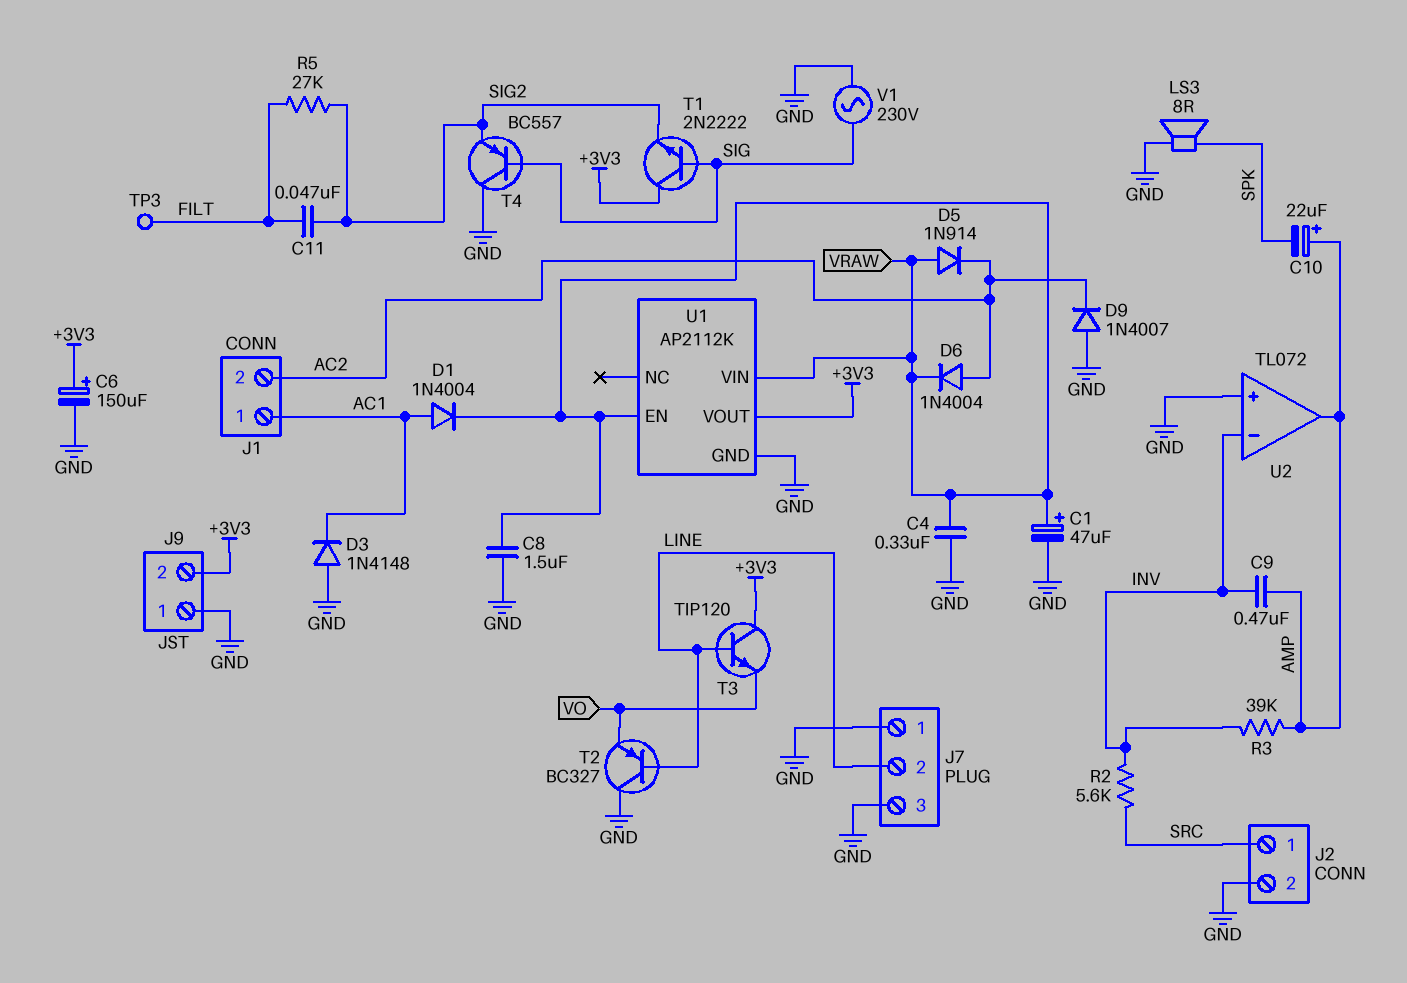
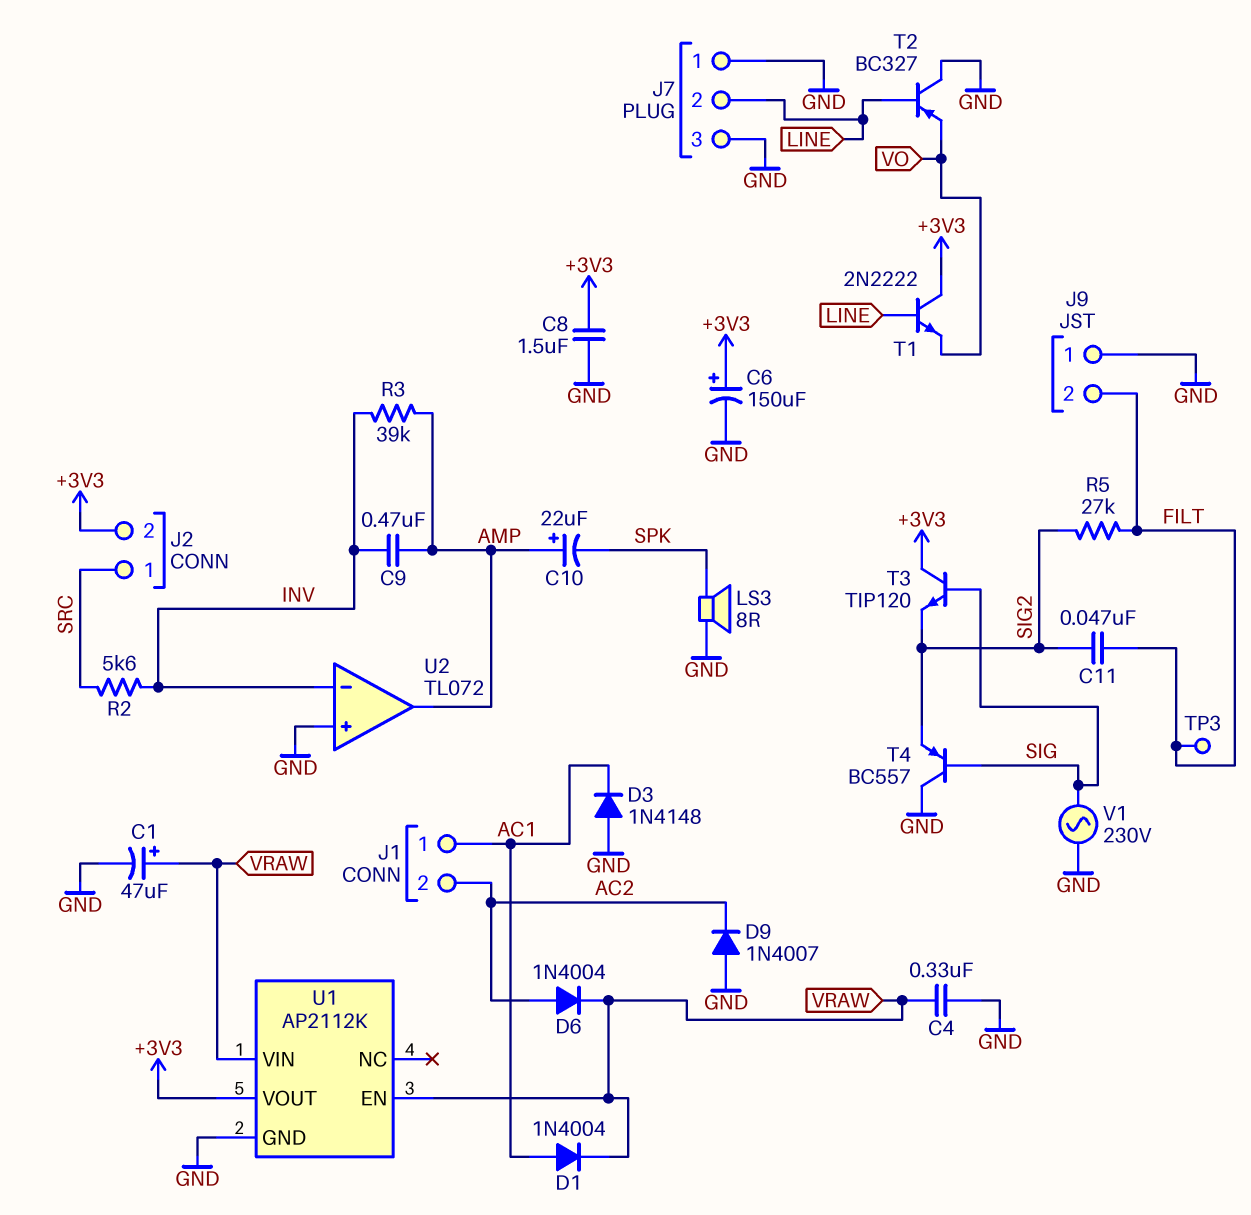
C8: 1.5uF (GND, VRAW) -> 1.5uF (+3V3, GND)
D5: diode 1N914 (A VRAW, K AC2) -> none
J2 pin 2: GND -> +3V3
J9 pin 2: +3V3 -> FILT
T1: NPN 2N2222 (B SIG, C +3V3, E SIG2) -> NPN 2N2222 (B LINE, C +3V3, E VO)
T3: NPN TIP120 (B LINE, C +3V3, E VO) -> NPN TIP120 (B SIG, C +3V3, E SIG2)

